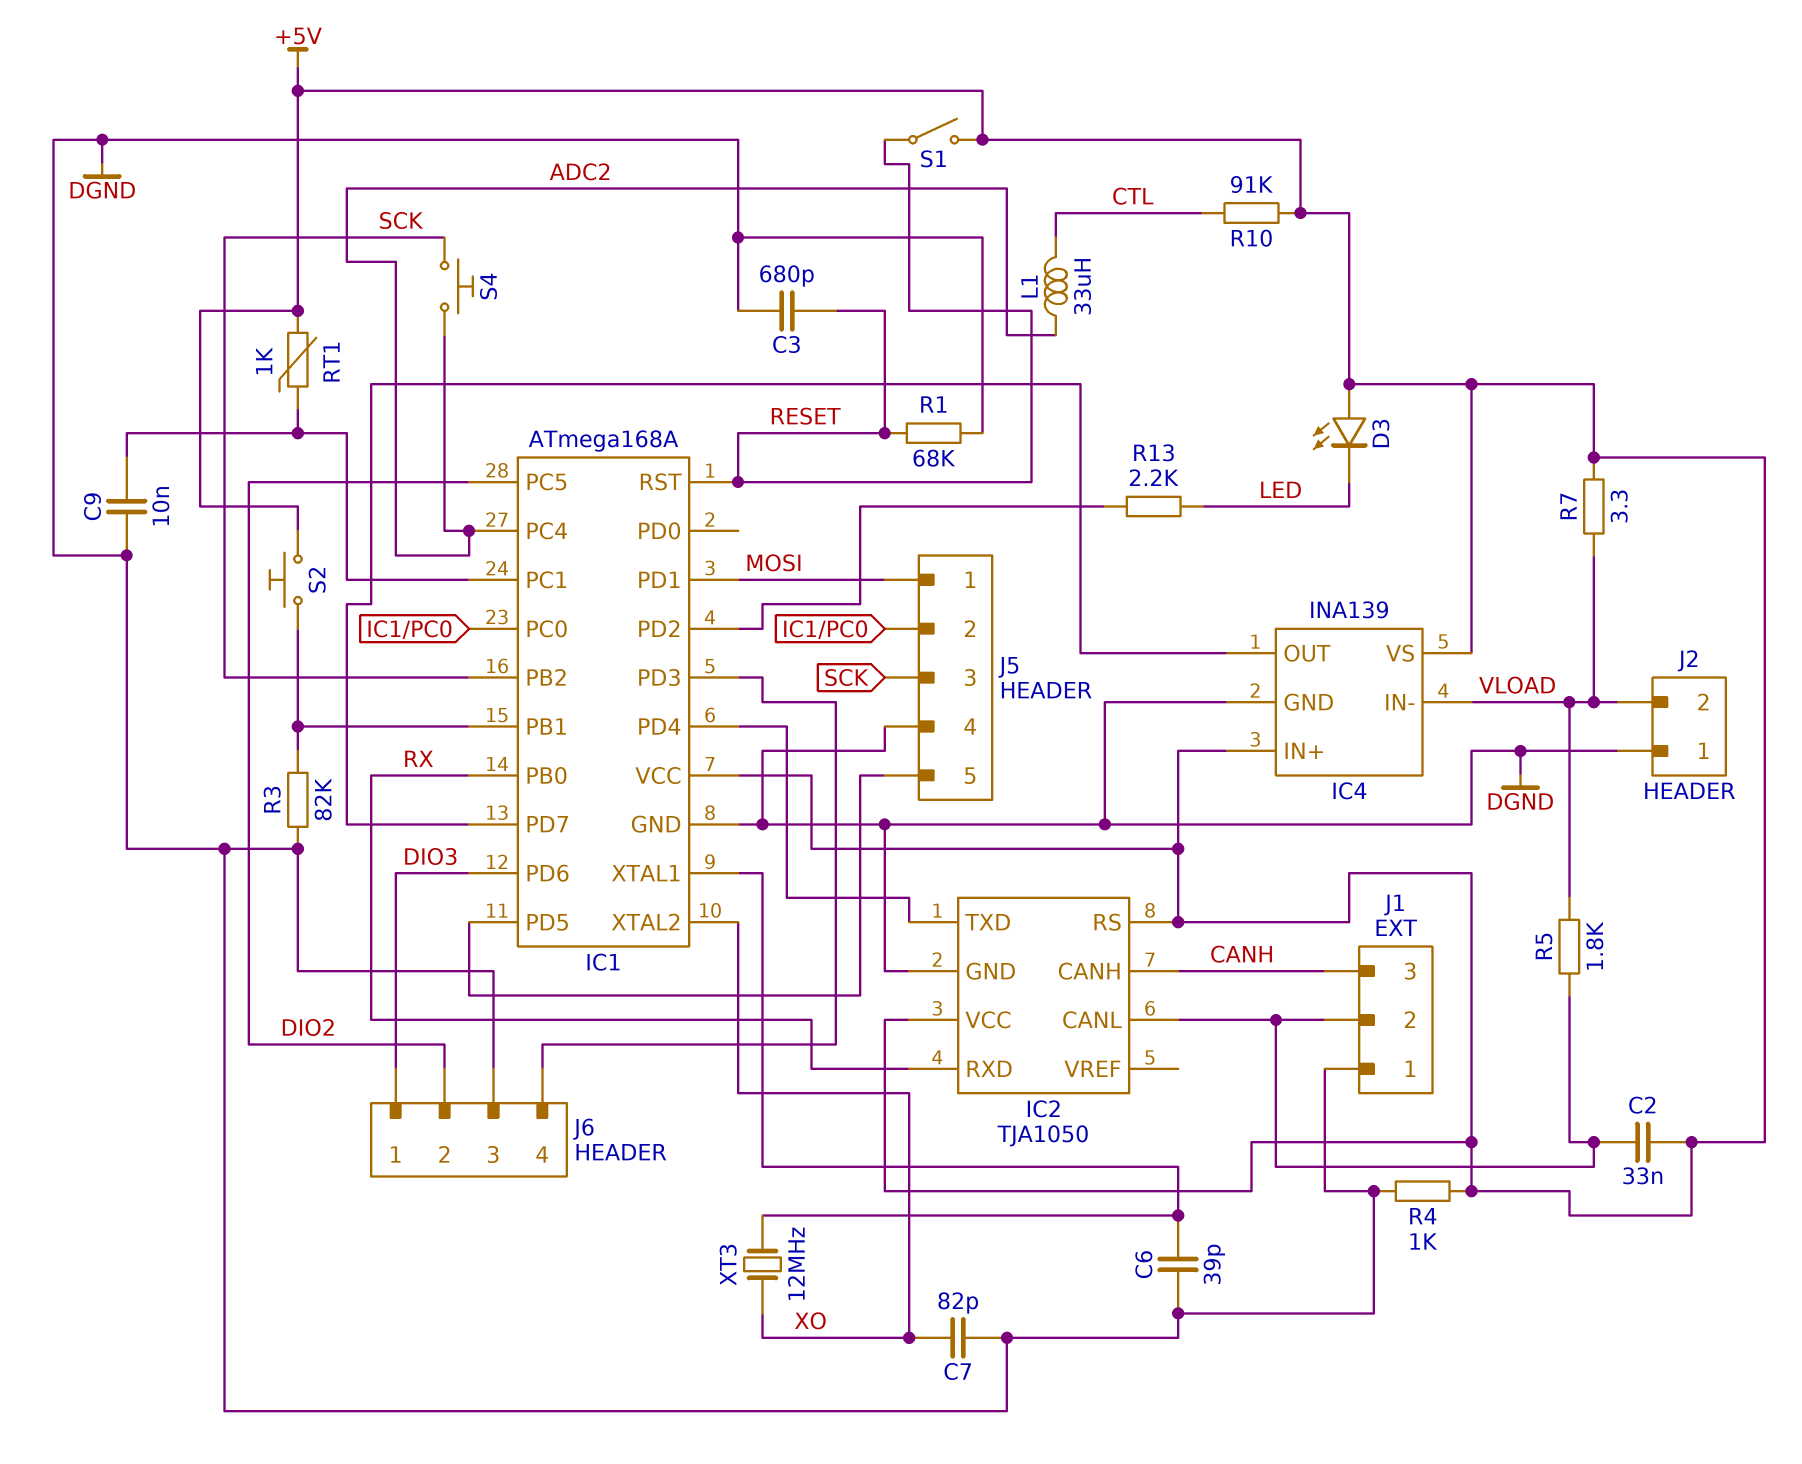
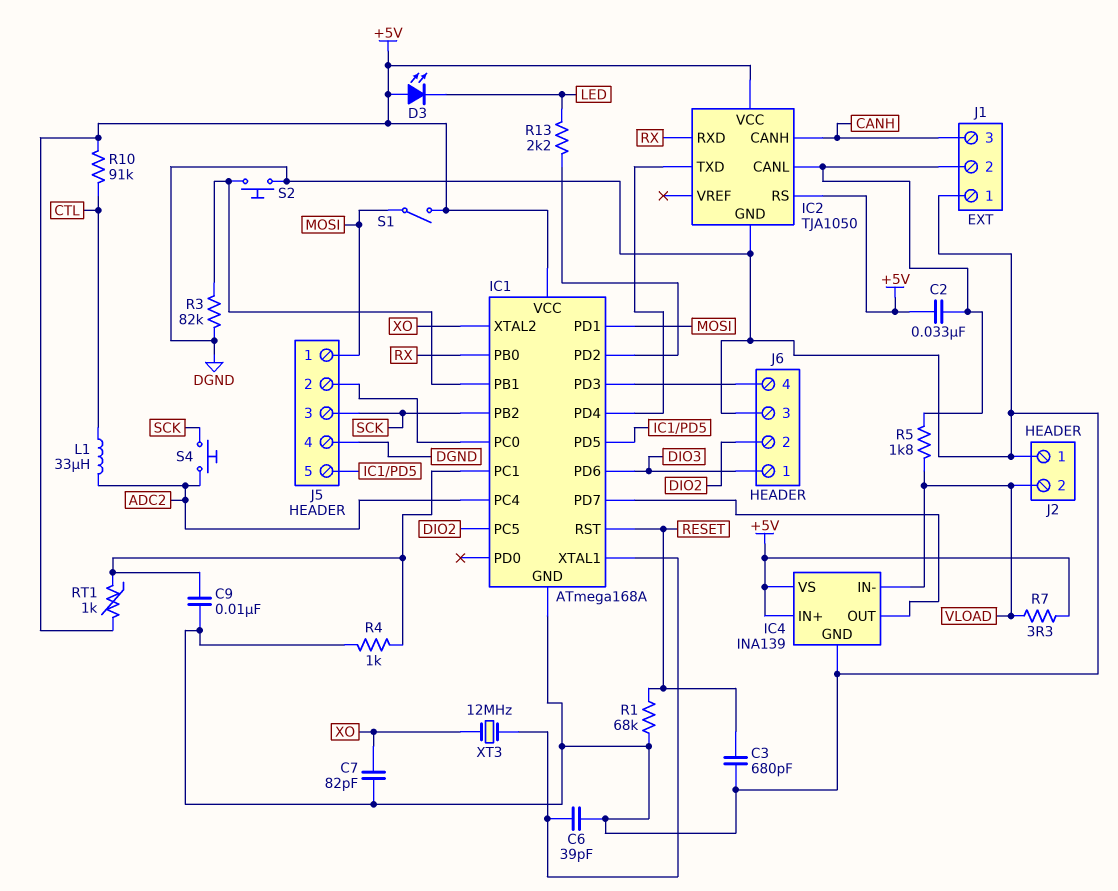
R4: 1k (+5V, DGND) -> 1k (DGND, IC1/PC1)
S1: switch (+5V, RESET) -> switch (+5V, MOSI)
S2: button (+5V, IC1/PB1) -> button (DGND, IC1/PB1)

